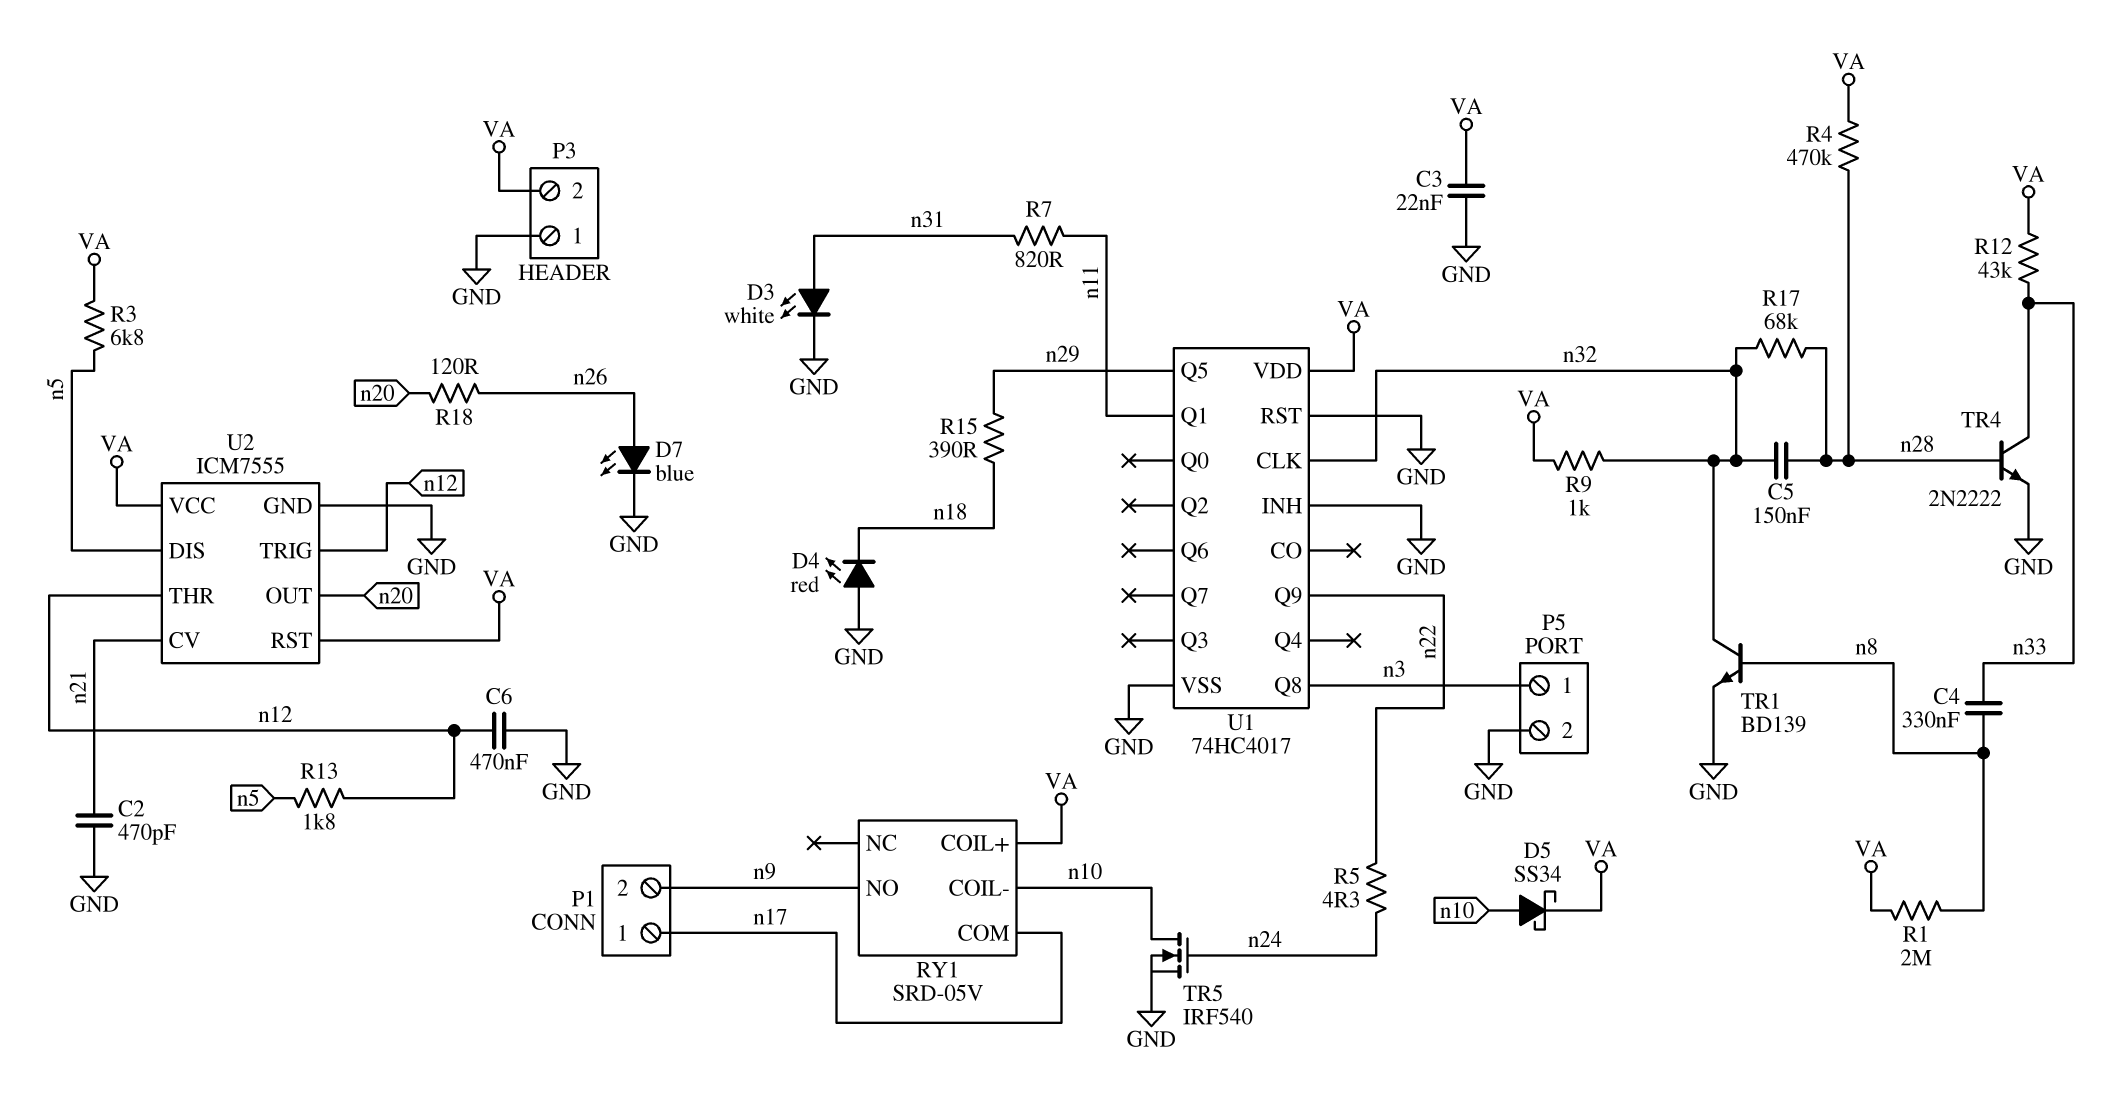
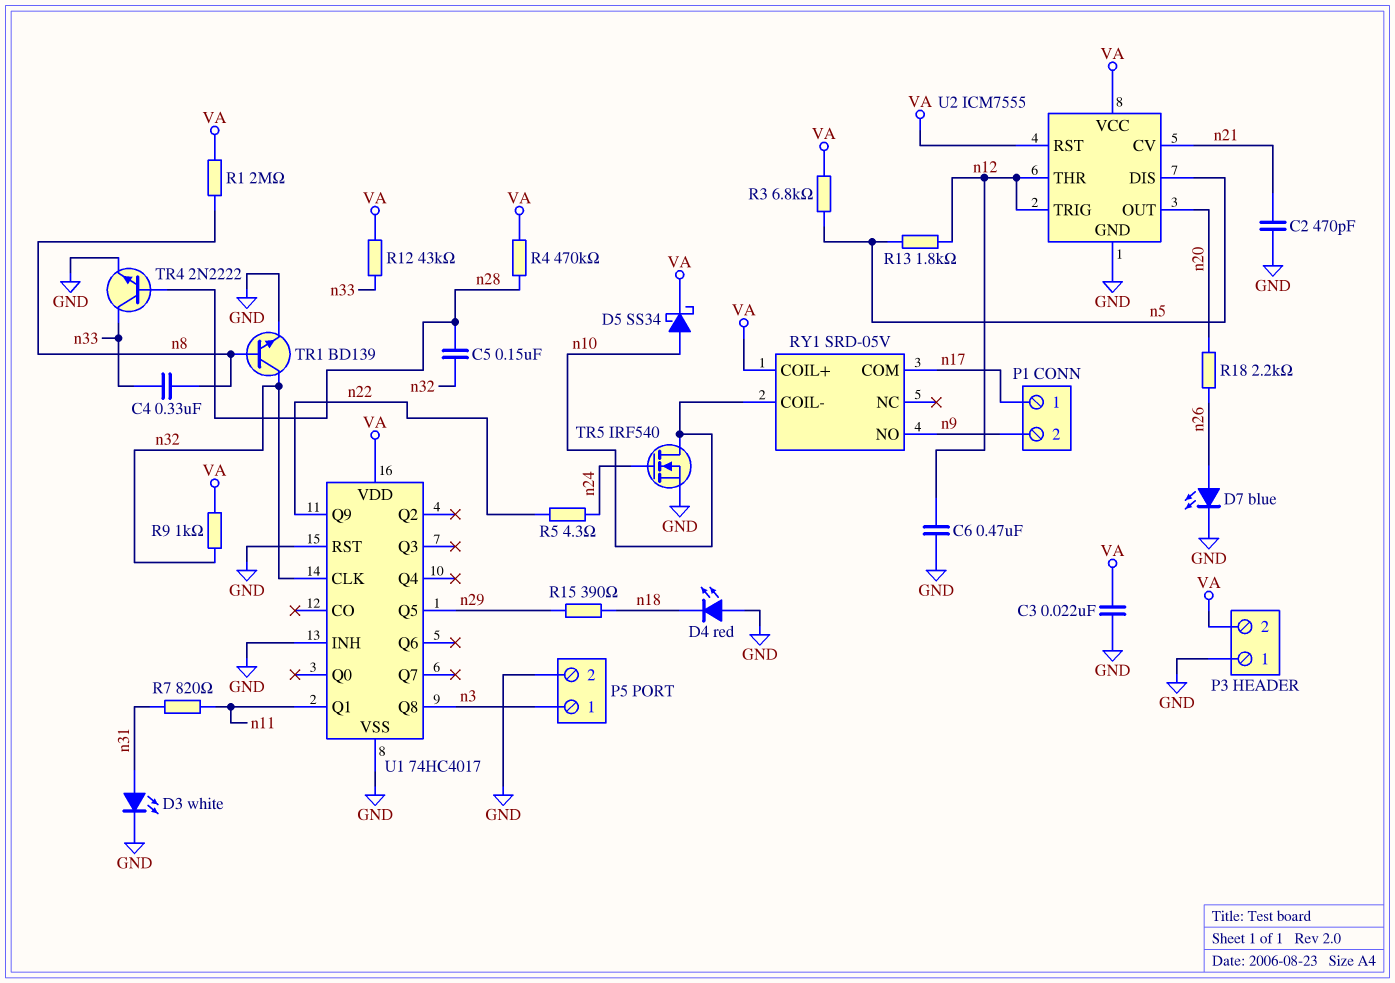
R17: 68k (n28, n32) -> none
R18: 120 (n20, n26) -> 2.2k (n20, n26)

